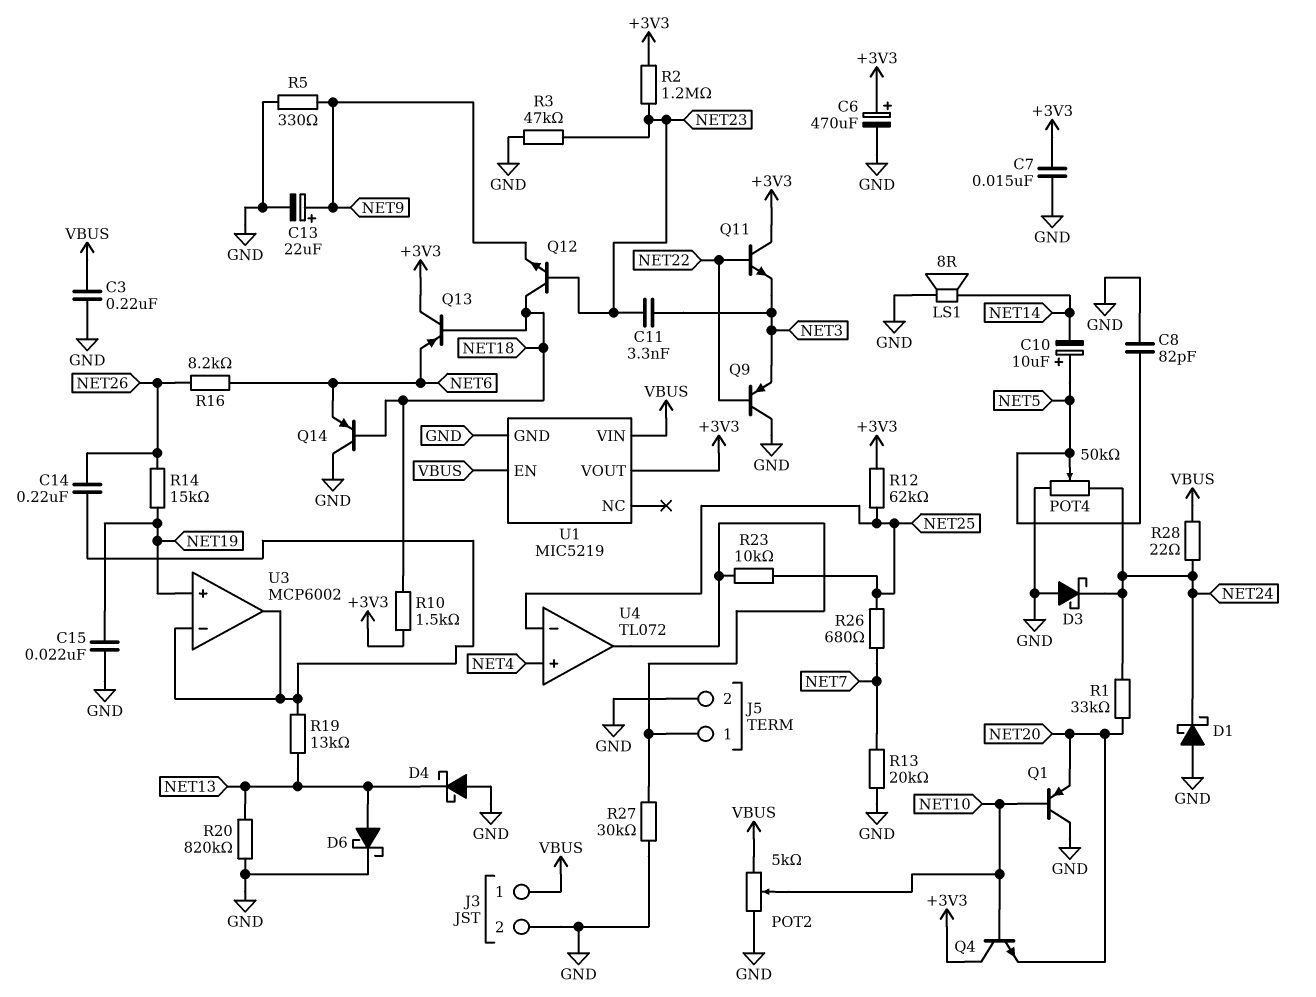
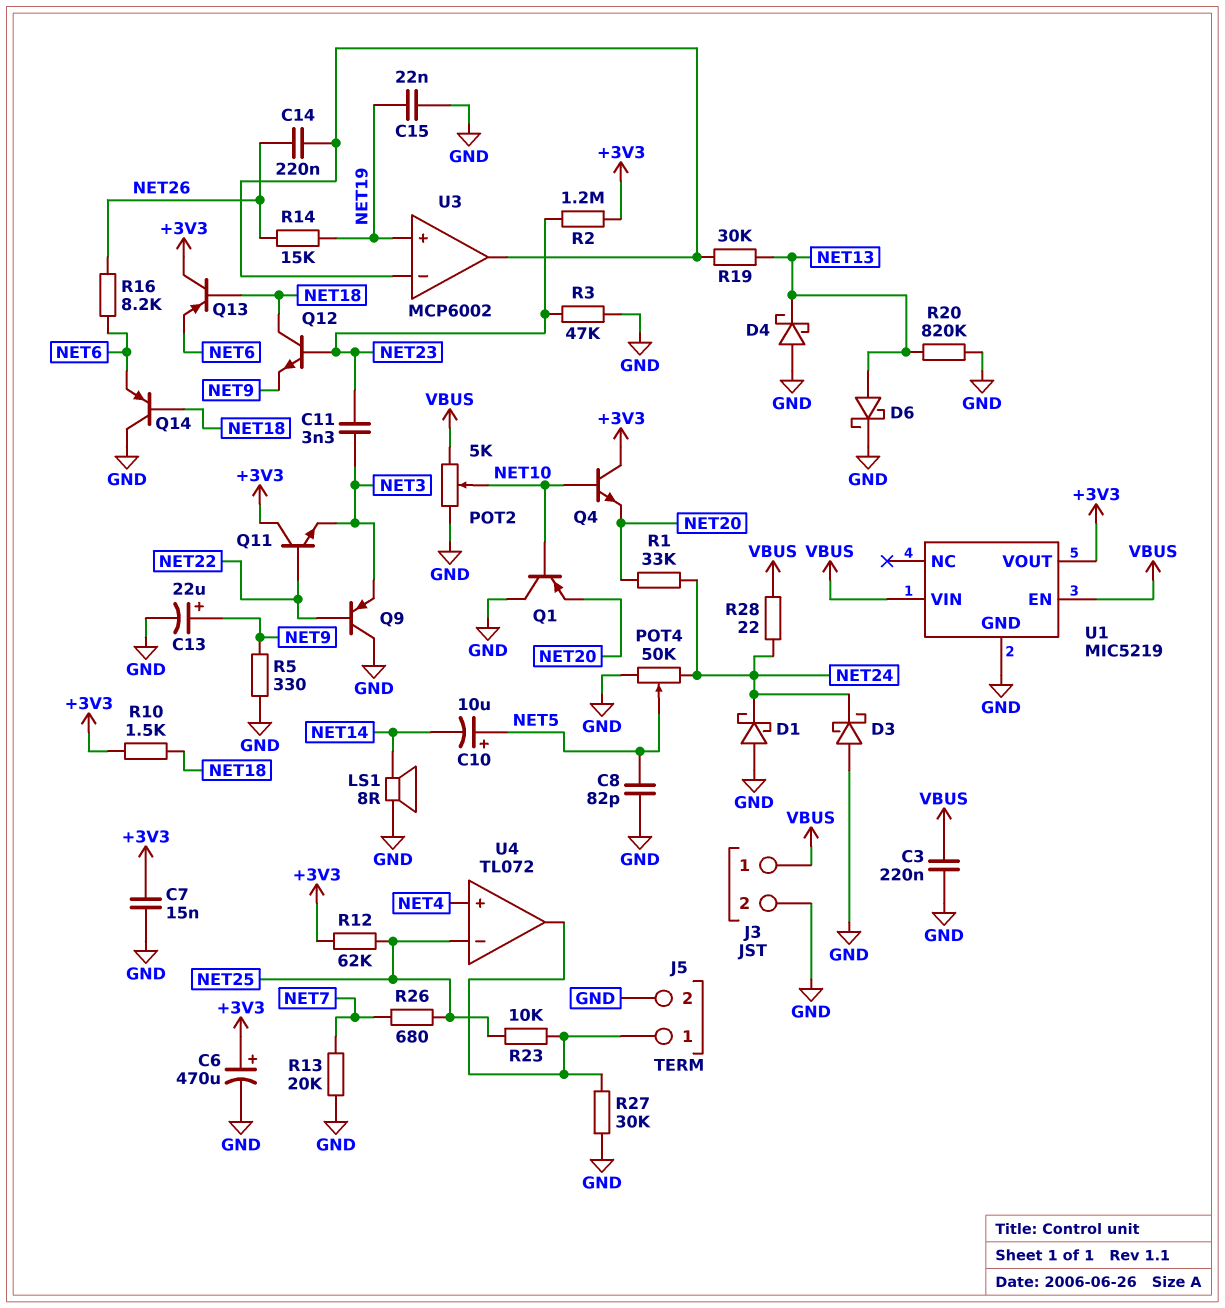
R19: 13k (NET13, U3/in-) -> 30k (NET13, U3/in-)

